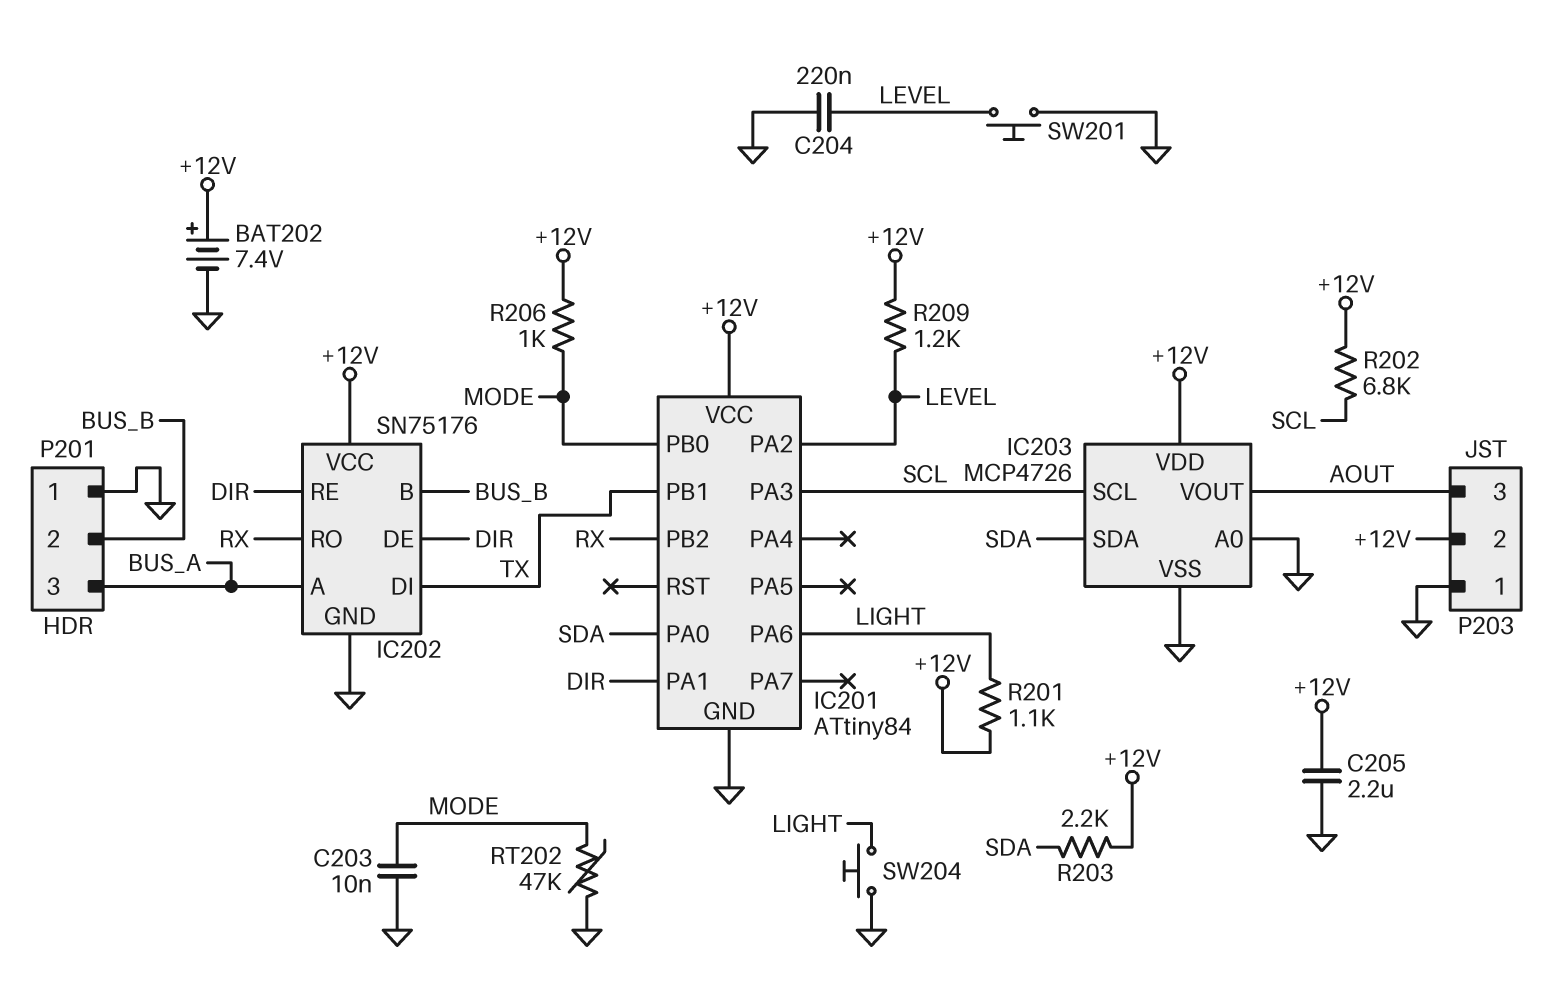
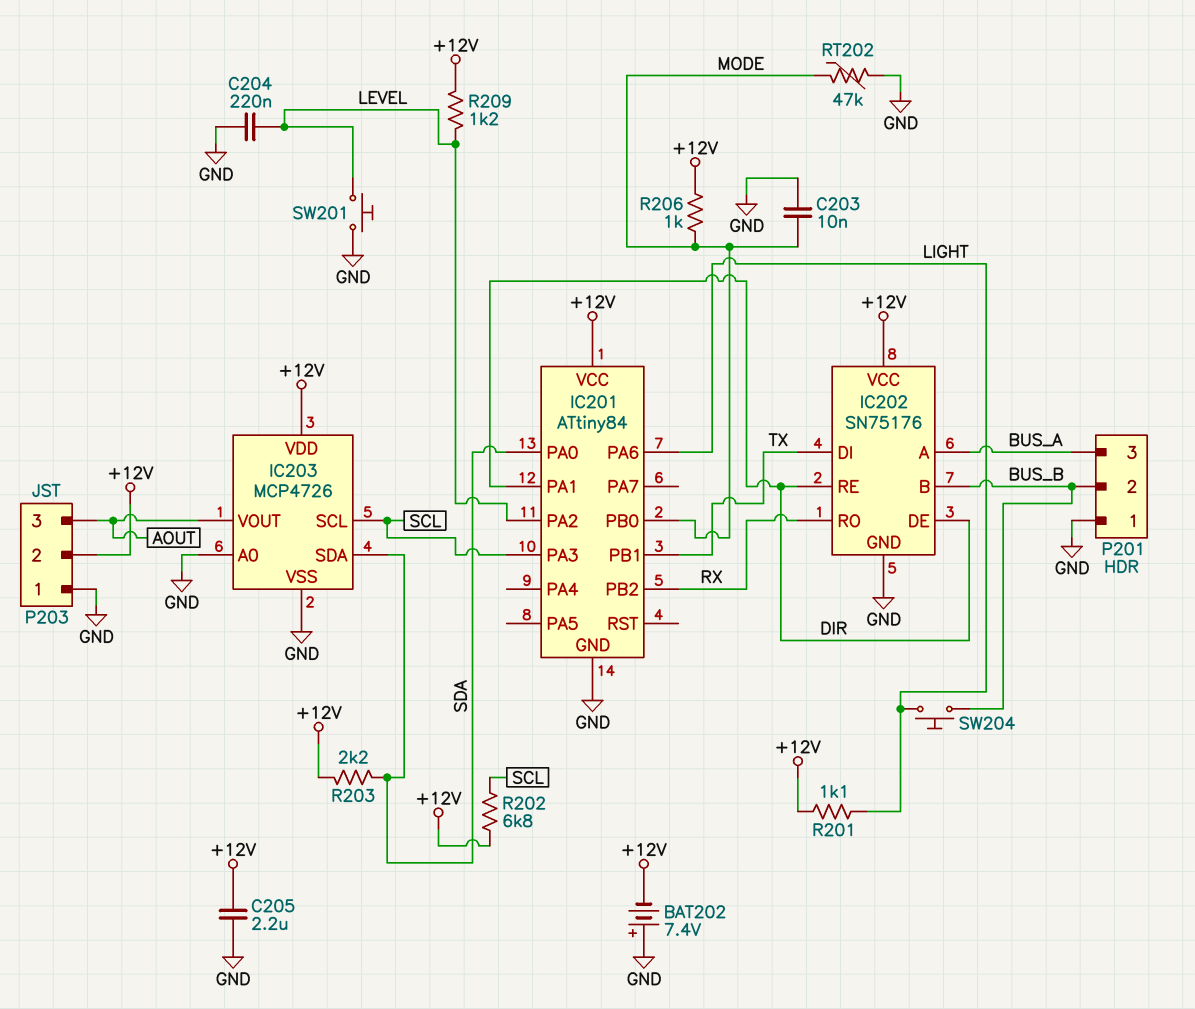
BAT202: 7.4V (plus +12V, minus GND) -> 7.4V (plus GND, minus +12V)
SW204: button (GND, LIGHT) -> button (BUS_B, LIGHT)

